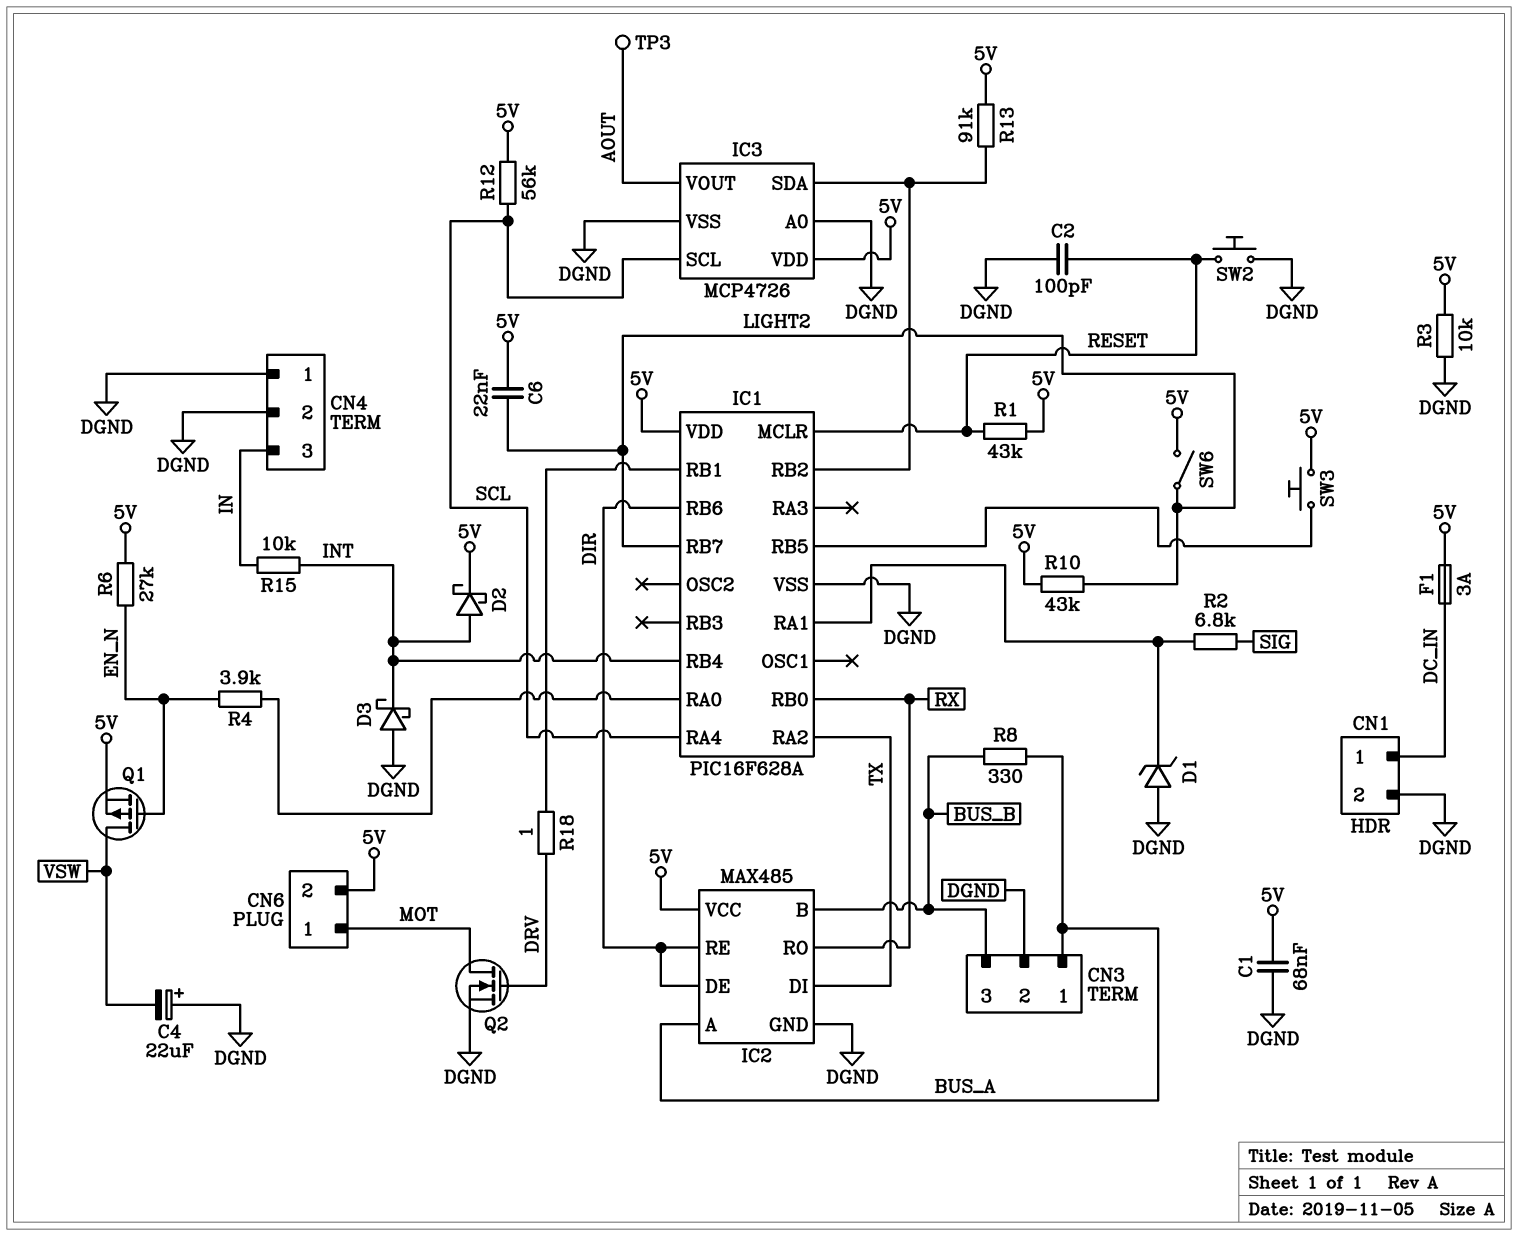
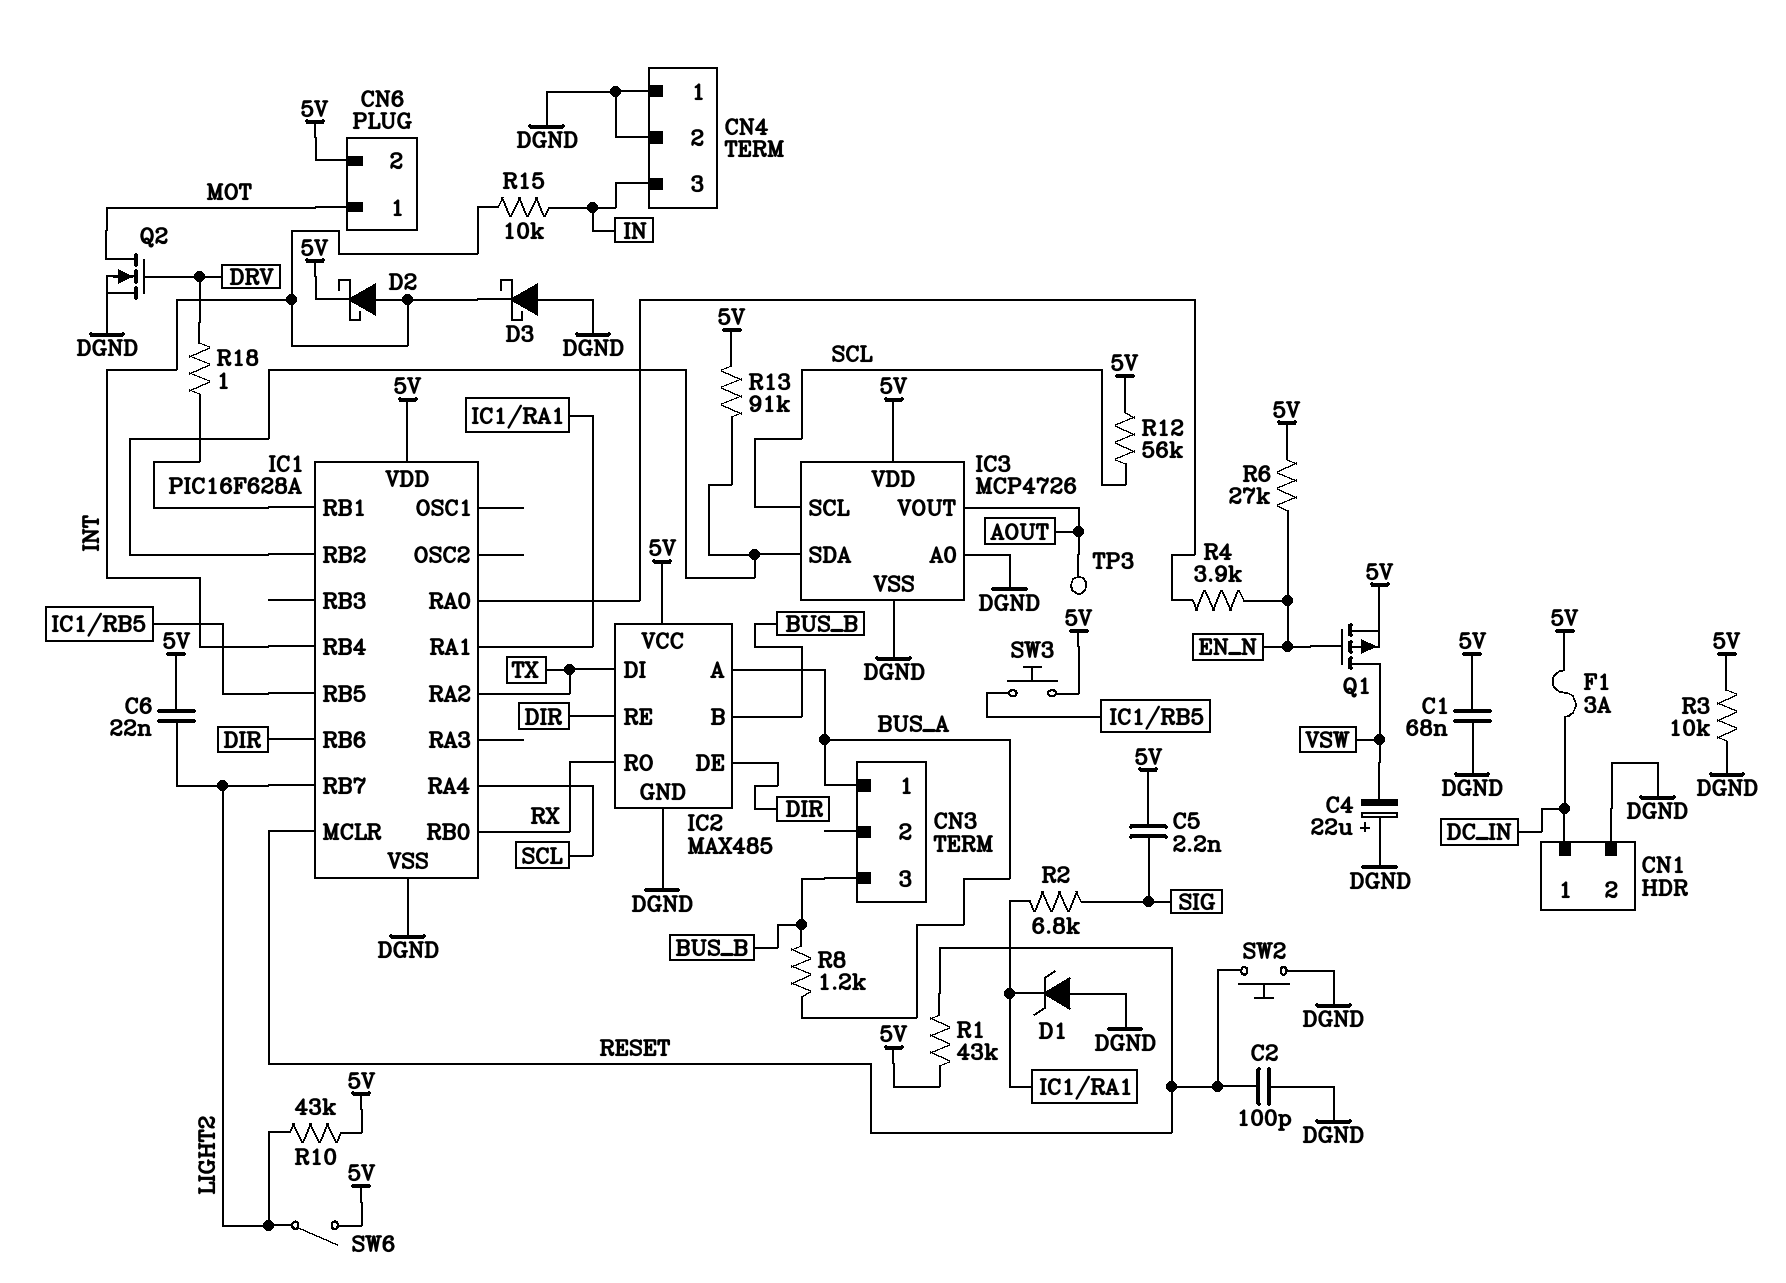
C5: none -> 2.2nF (5V, SIG)
CN3 pin 2: DGND -> none
R8: 330 (BUS_A, BUS_B) -> 1.2k (BUS_A, BUS_B)

